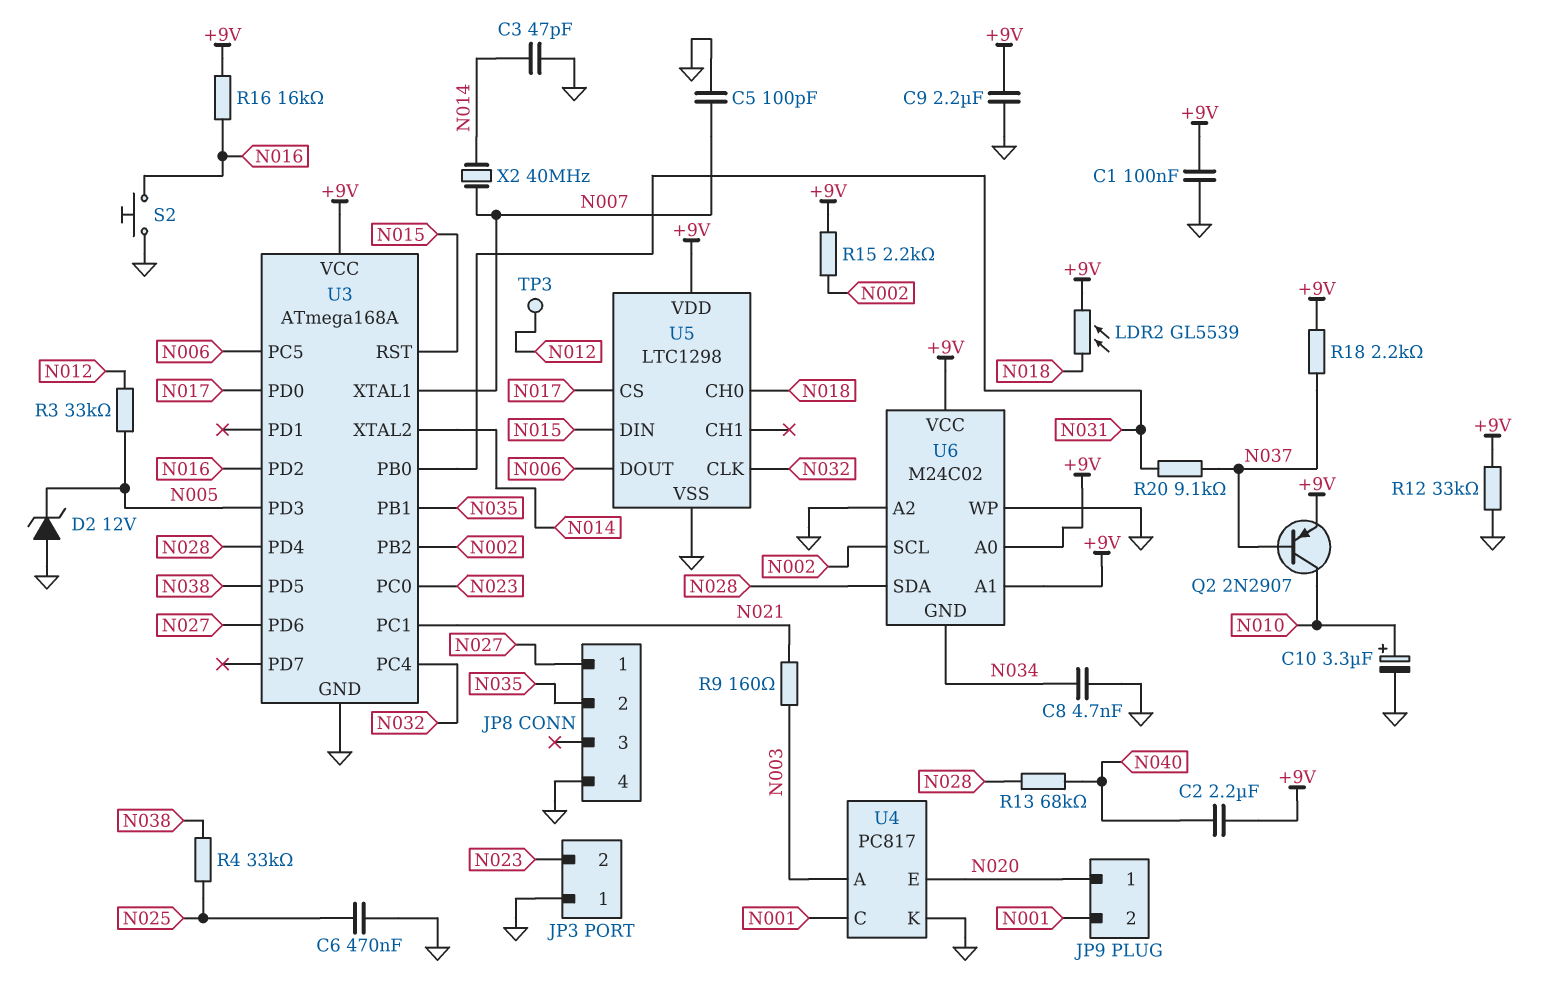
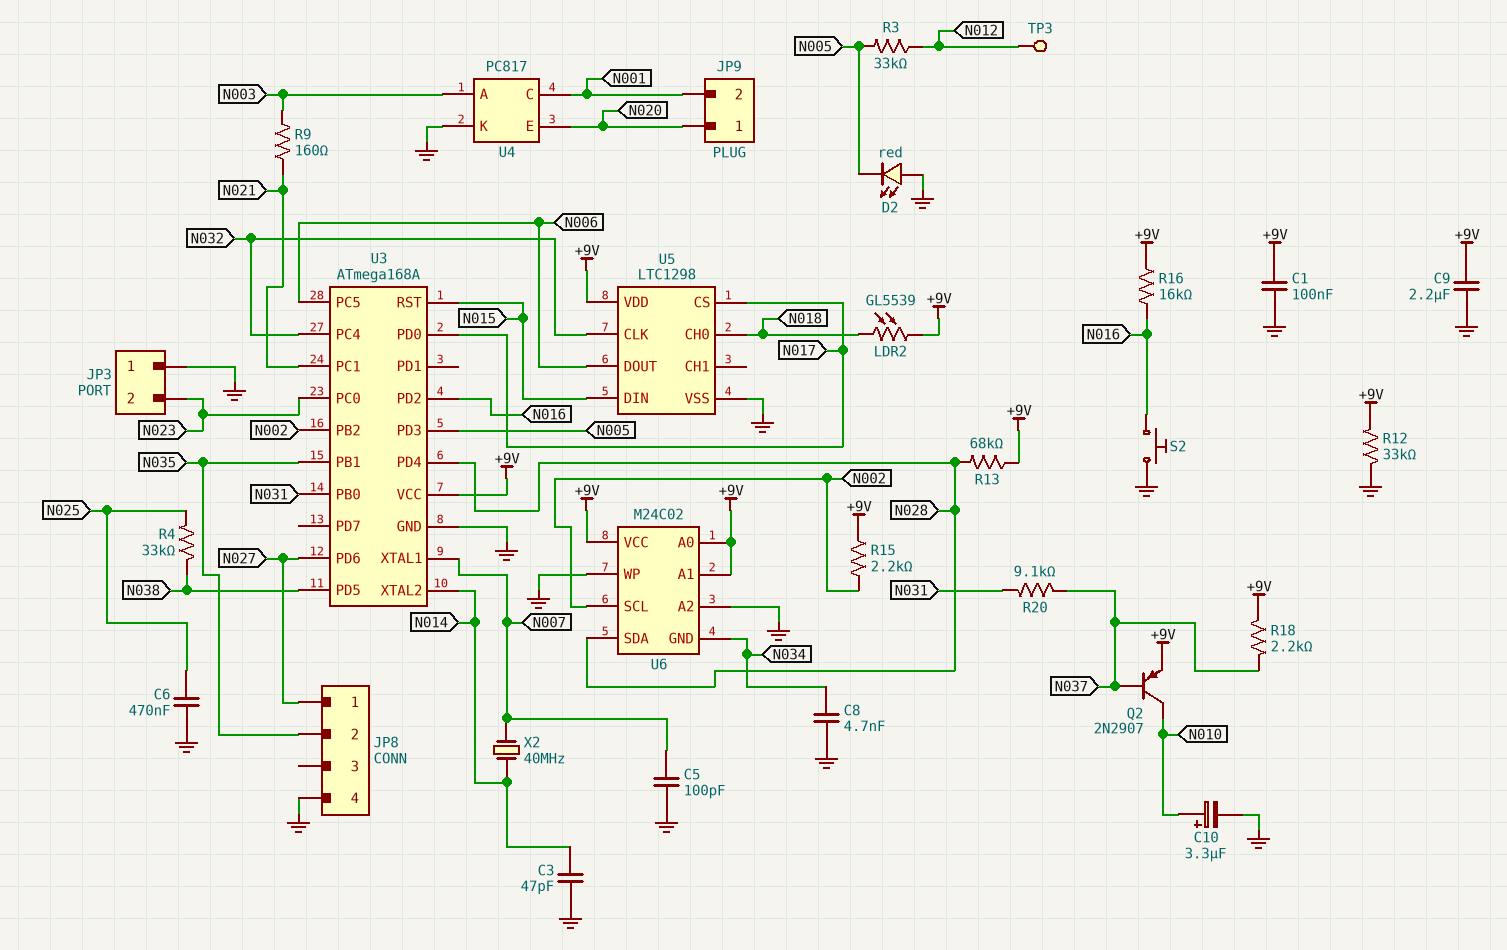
C2: 2.2uF (+9V, N040) -> none
D2: zener 12V (A GND, K N005) -> LED red (A GND, K N005)
R13: 68k (N028, N040) -> 68k (+9V, N028)

